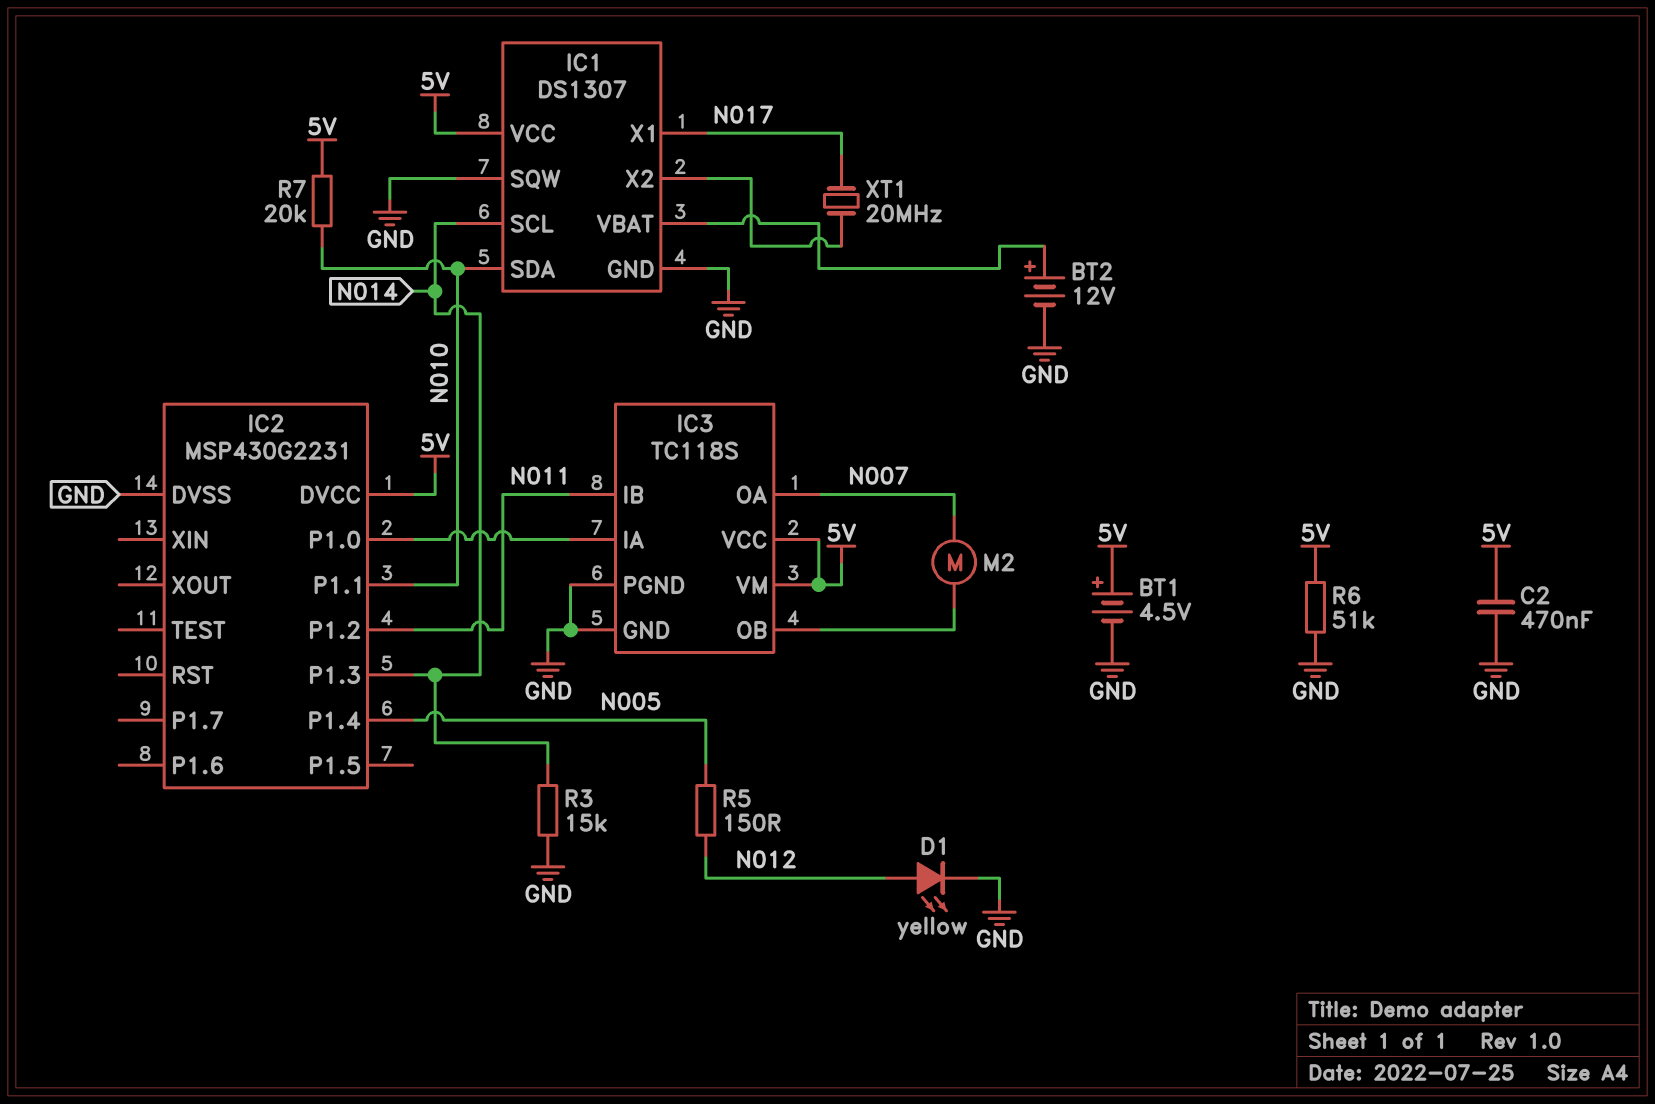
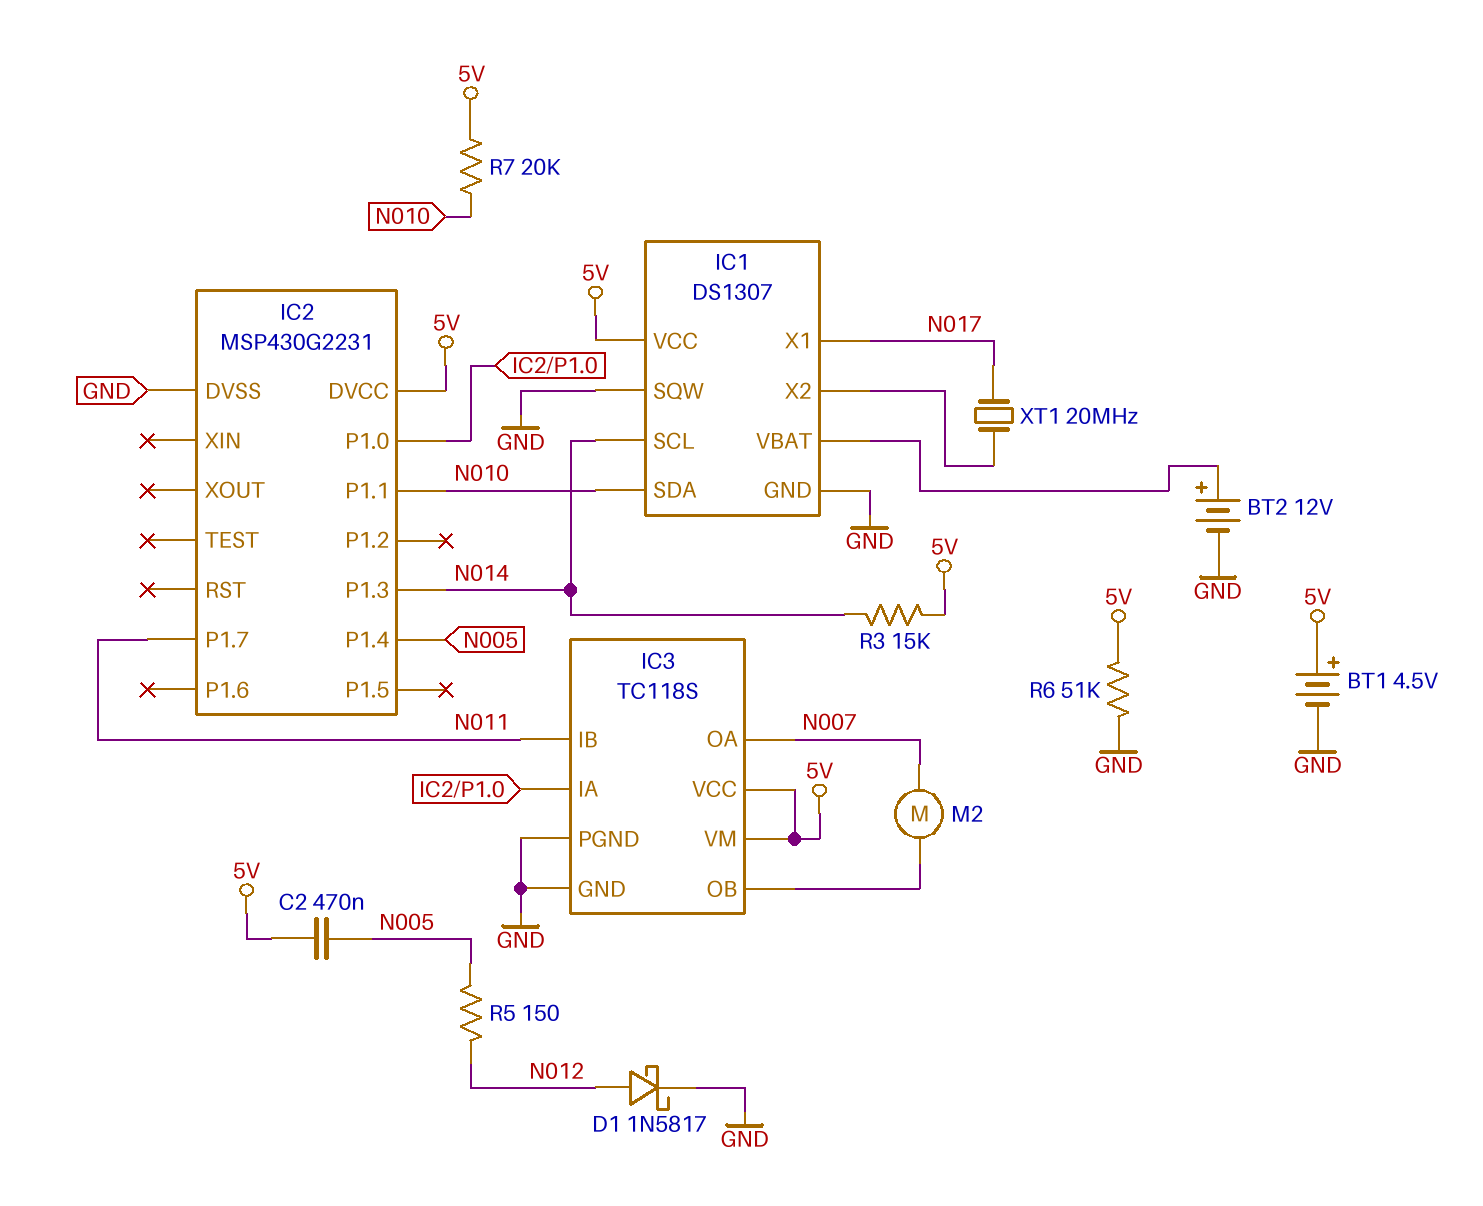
C2: 470nF (5V, GND) -> 470nF (5V, N005)
D1: LED yellow (A N012, K GND) -> schottky 1N5817 (A N012, K GND)
IC2 pin P1.2: N011 -> none
IC2 pin P1.7: none -> N011
R3: 15k (GND, N014) -> 15k (5V, N014)

